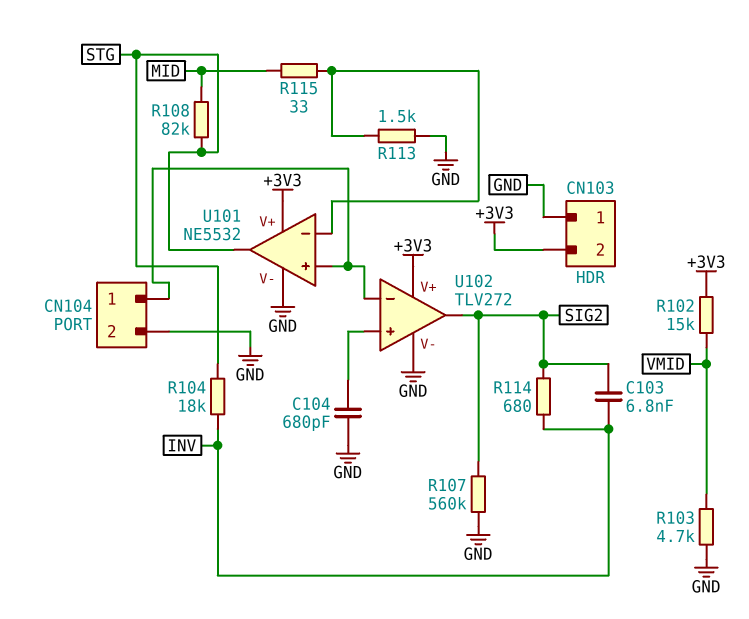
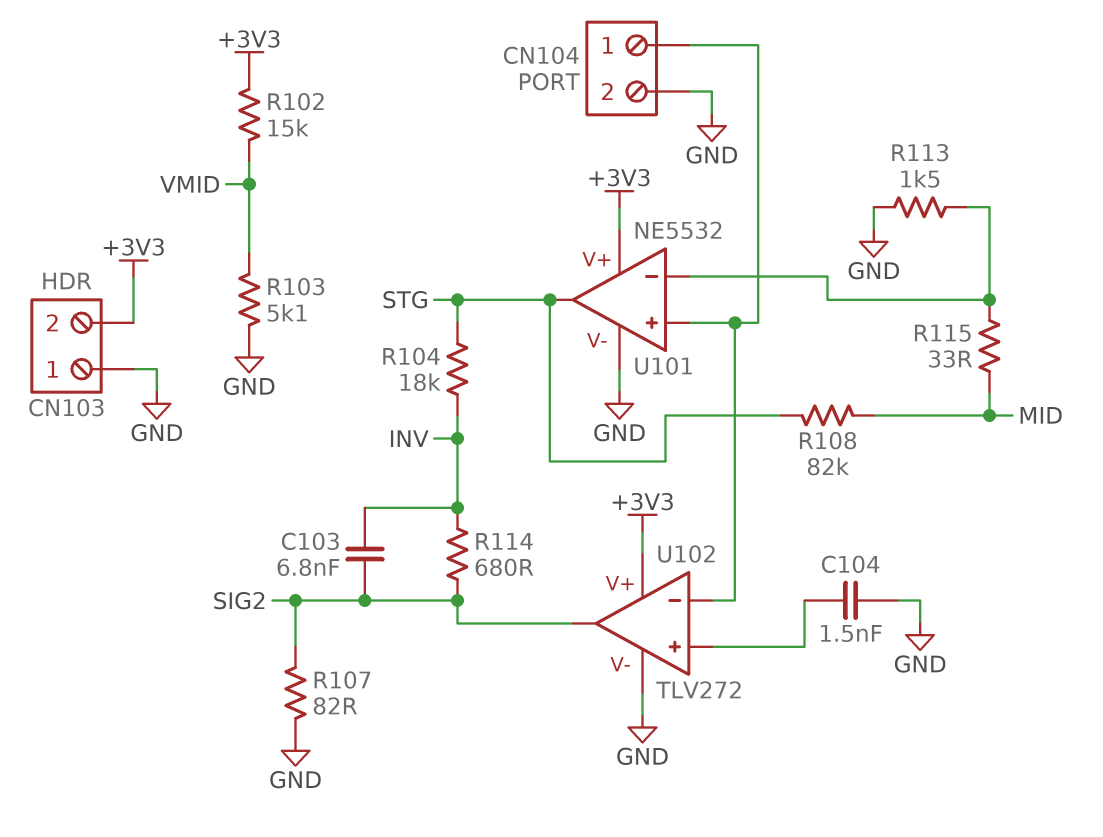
C104: 680pF (GND, U102/in+) -> 1.5nF (GND, U102/in+)
R103: 4.7k (GND, VMID) -> 5.1k (GND, VMID)
R107: 560k (GND, SIG2) -> 82 (GND, SIG2)

